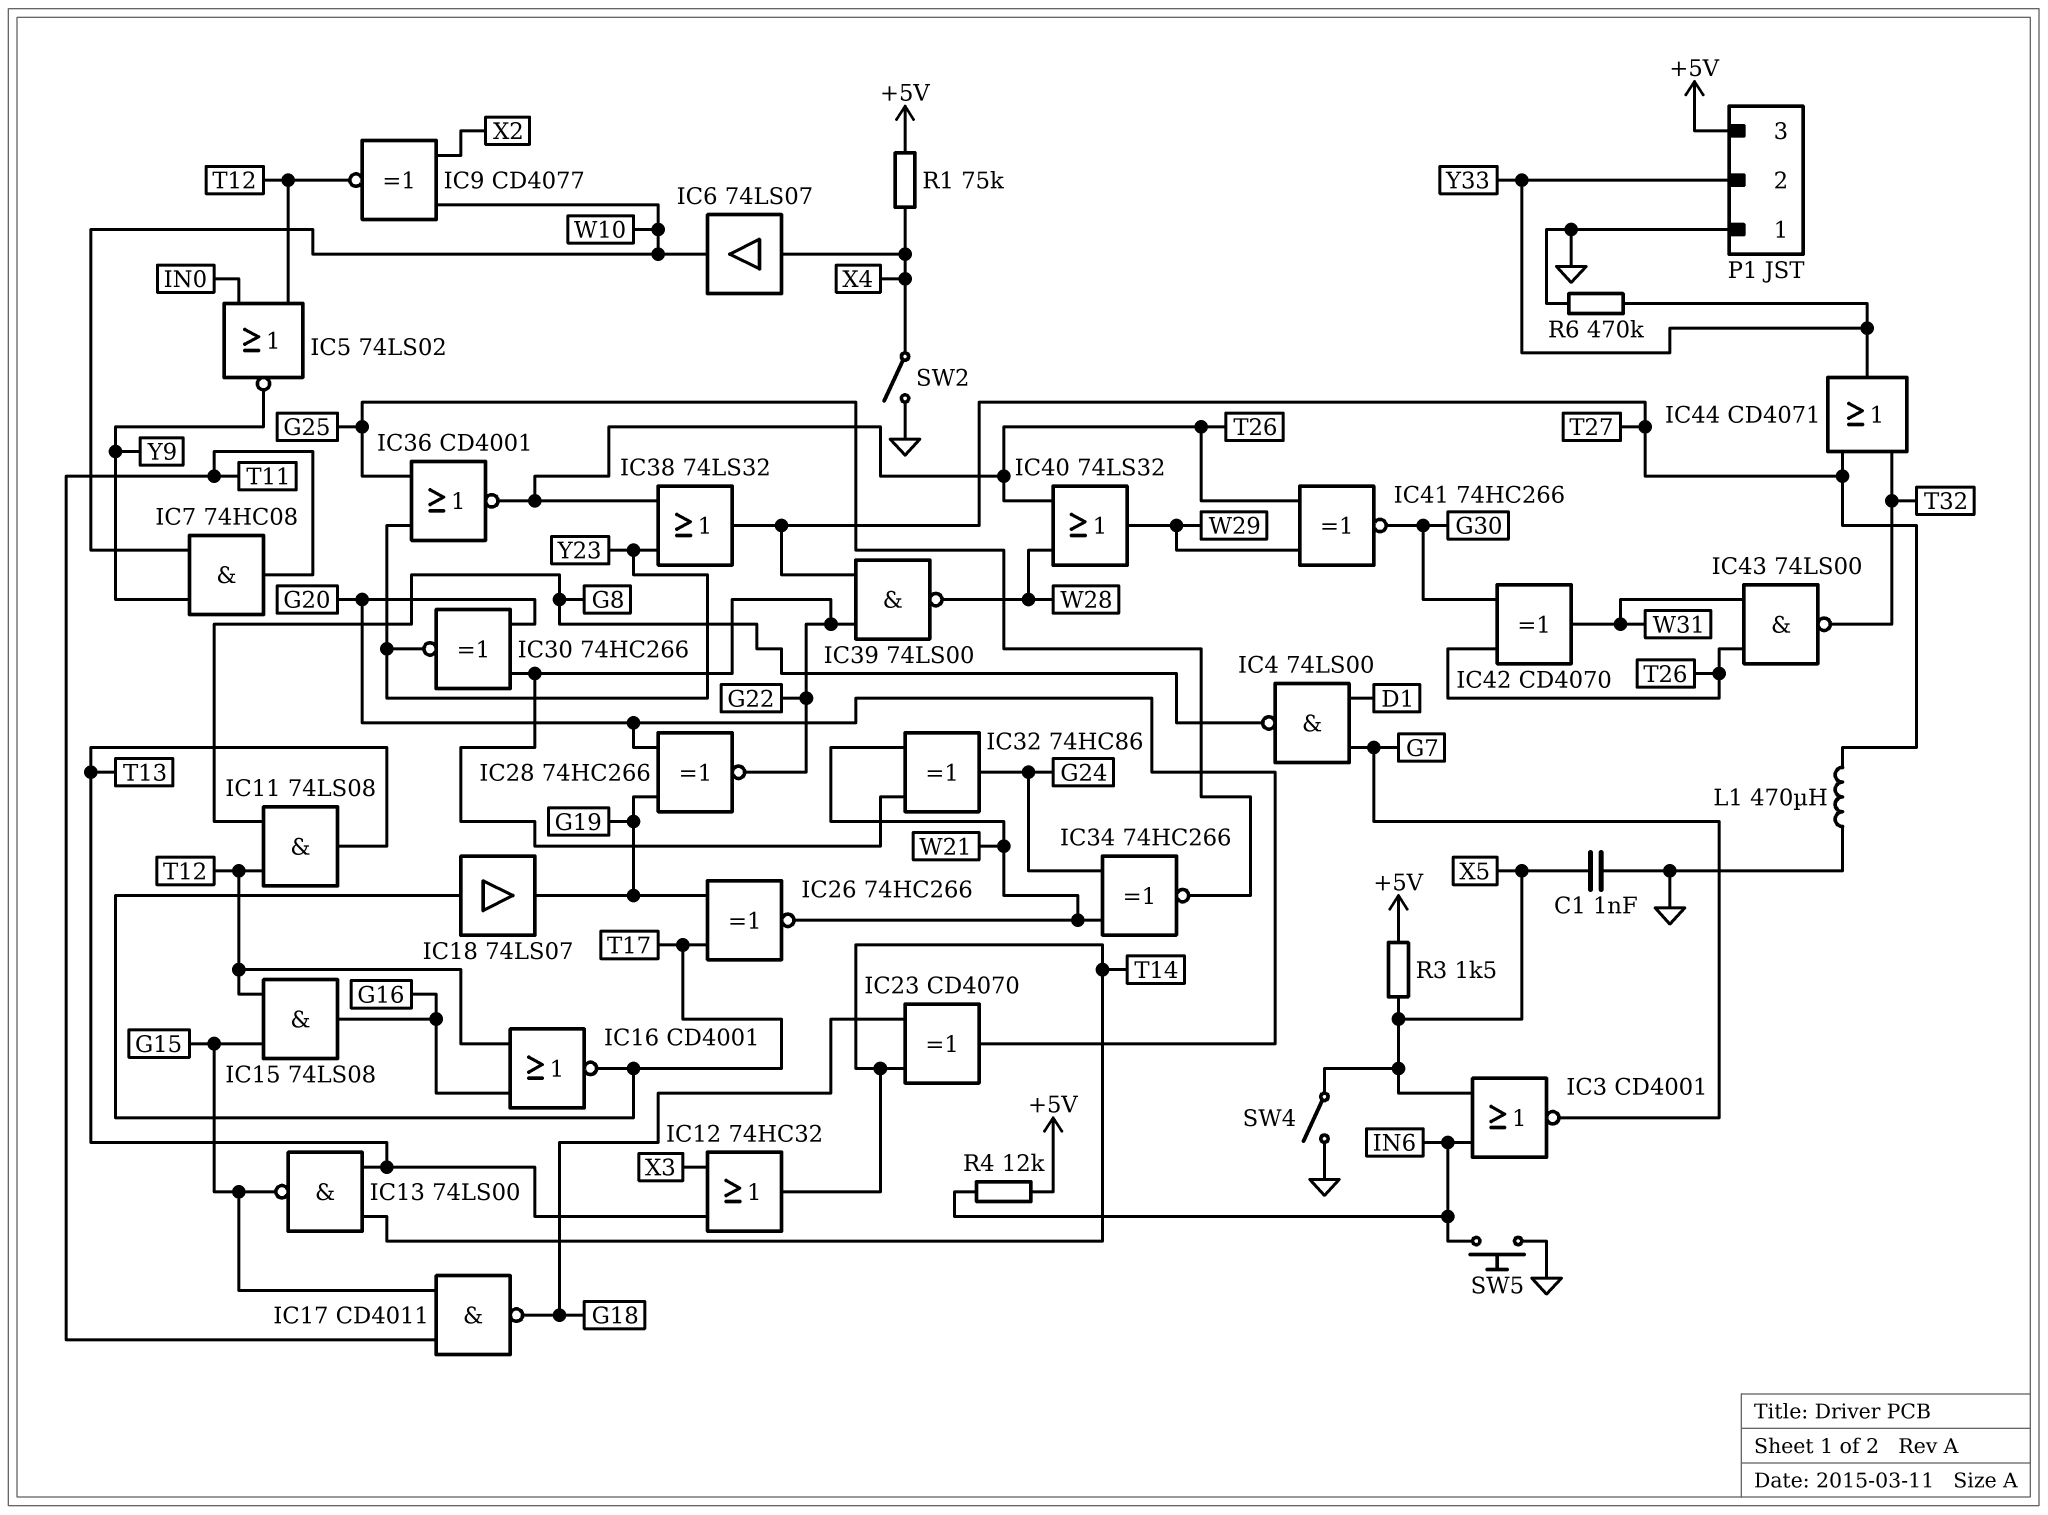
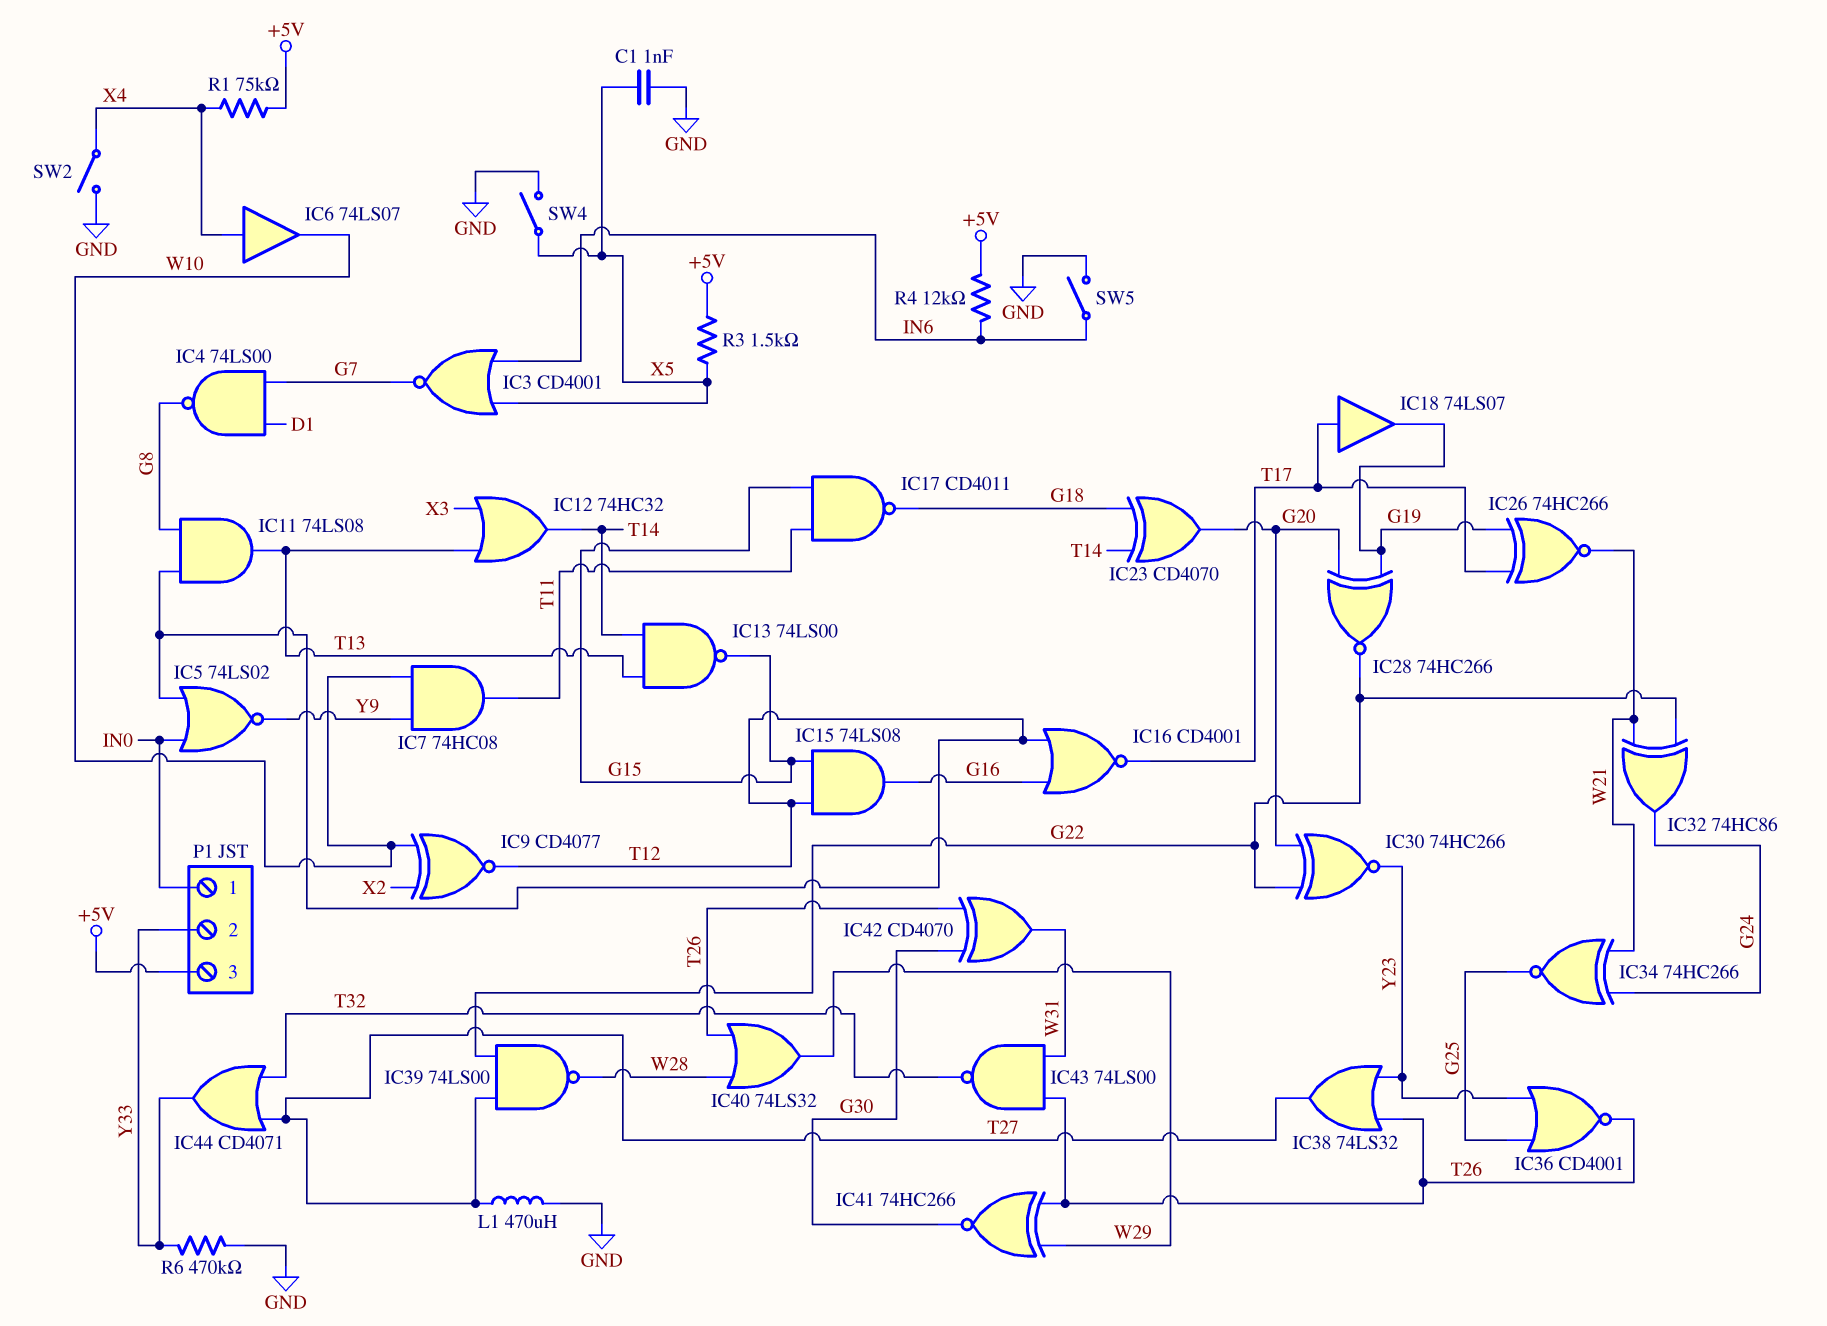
P1 pin 1: GND -> IN0
SW5: button (GND, IN6) -> switch (GND, IN6)

